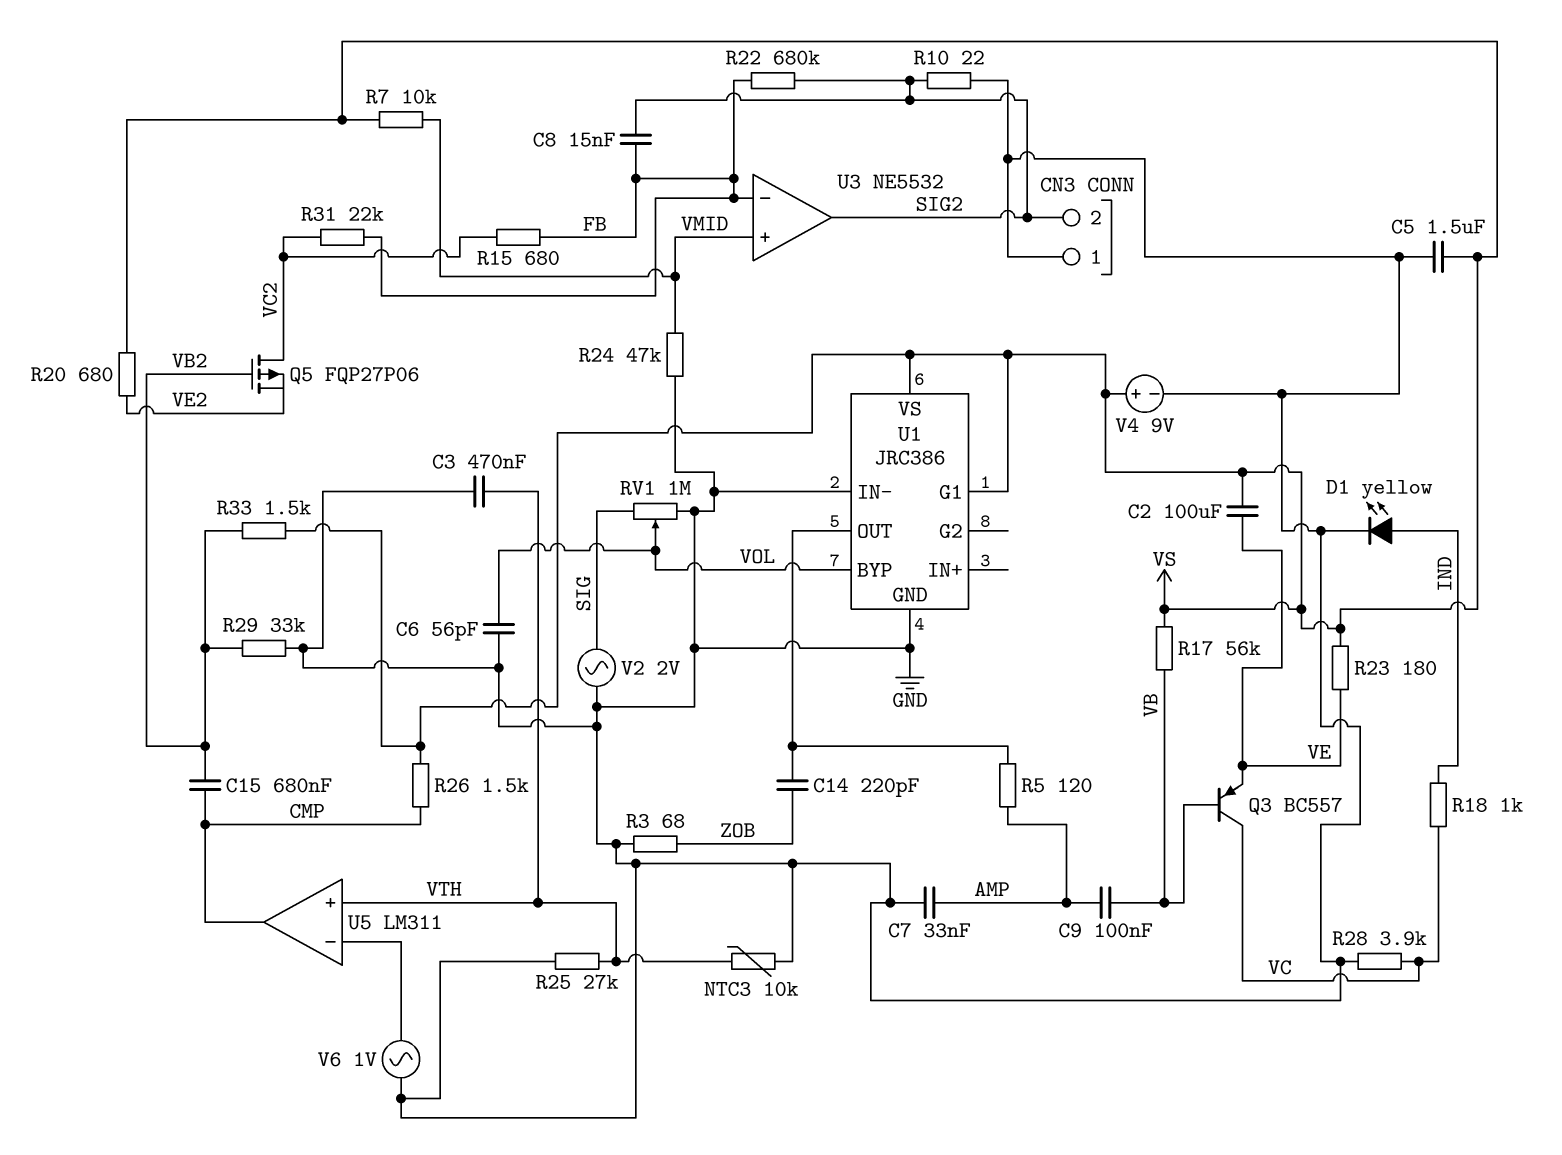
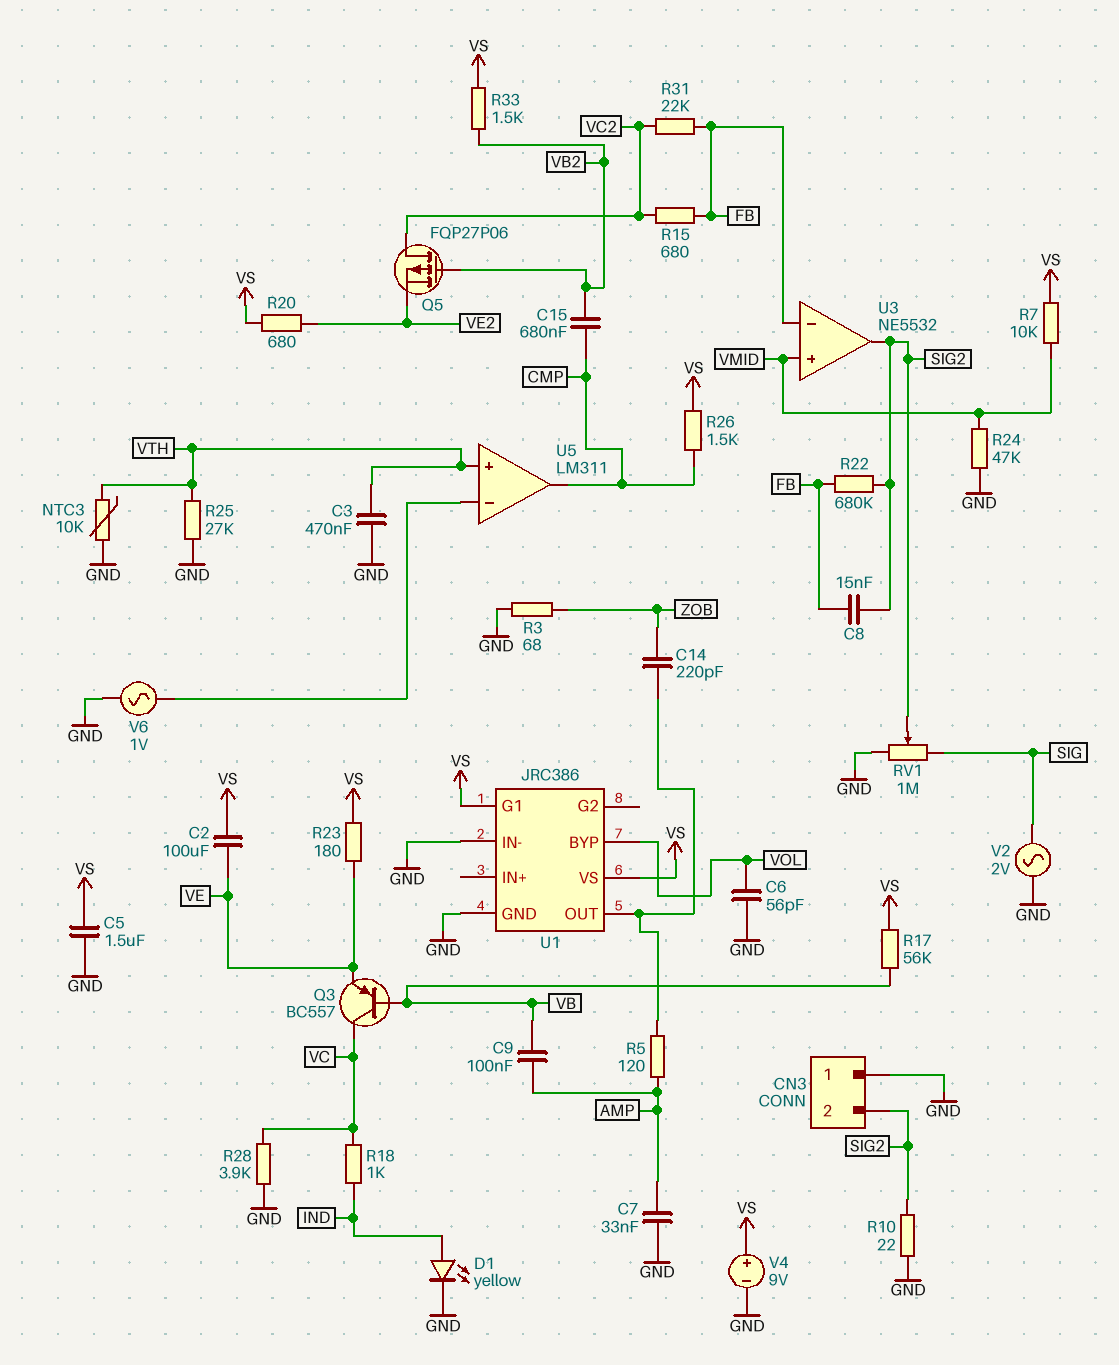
R29: 33k (GND, VB2) -> none
RV1: 1M (GND, SIG, wiper VOL) -> 1M (GND, SIG, wiper SIG2)

